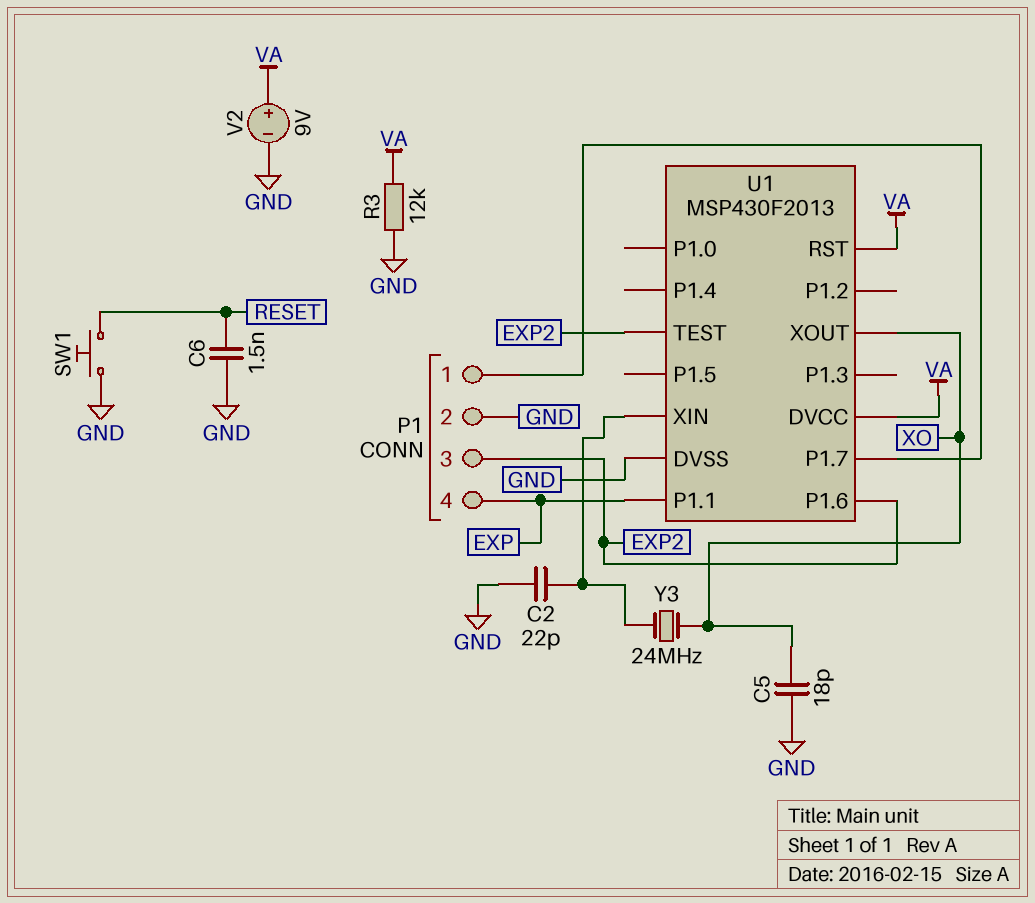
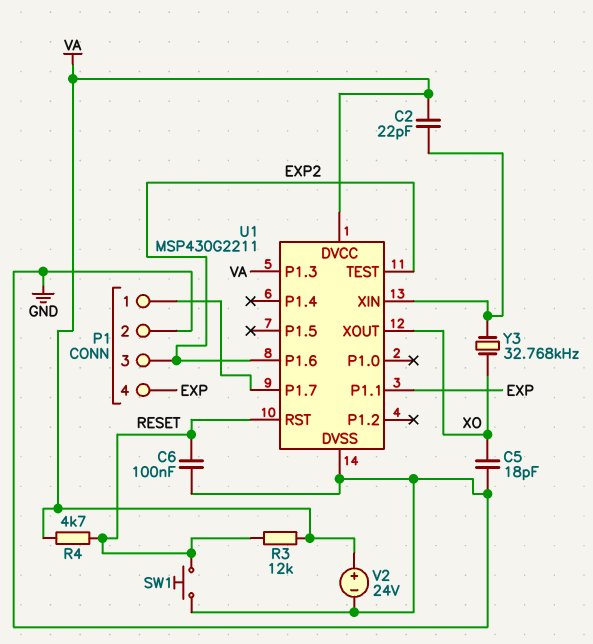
C2: 22pF (GND, U1/XIN) -> 22pF (U1/XIN, VA)
C6: 1.5nF (GND, RESET) -> 100nF (GND, RESET)
R3: 12k (GND, VA) -> 12k (RESET, VA)
R4: none -> 4.7k (RESET, VA)
U1: MSP430F2013 -> MSP430G2211
U1 pin P1.3: none -> VA
U1 pin RST: VA -> RESET
V2: 9V (plus VA, minus GND) -> 24V (plus VA, minus GND)
Y3: 24MHz (U1/XIN, XO) -> 32.768kHz (U1/XIN, XO)

